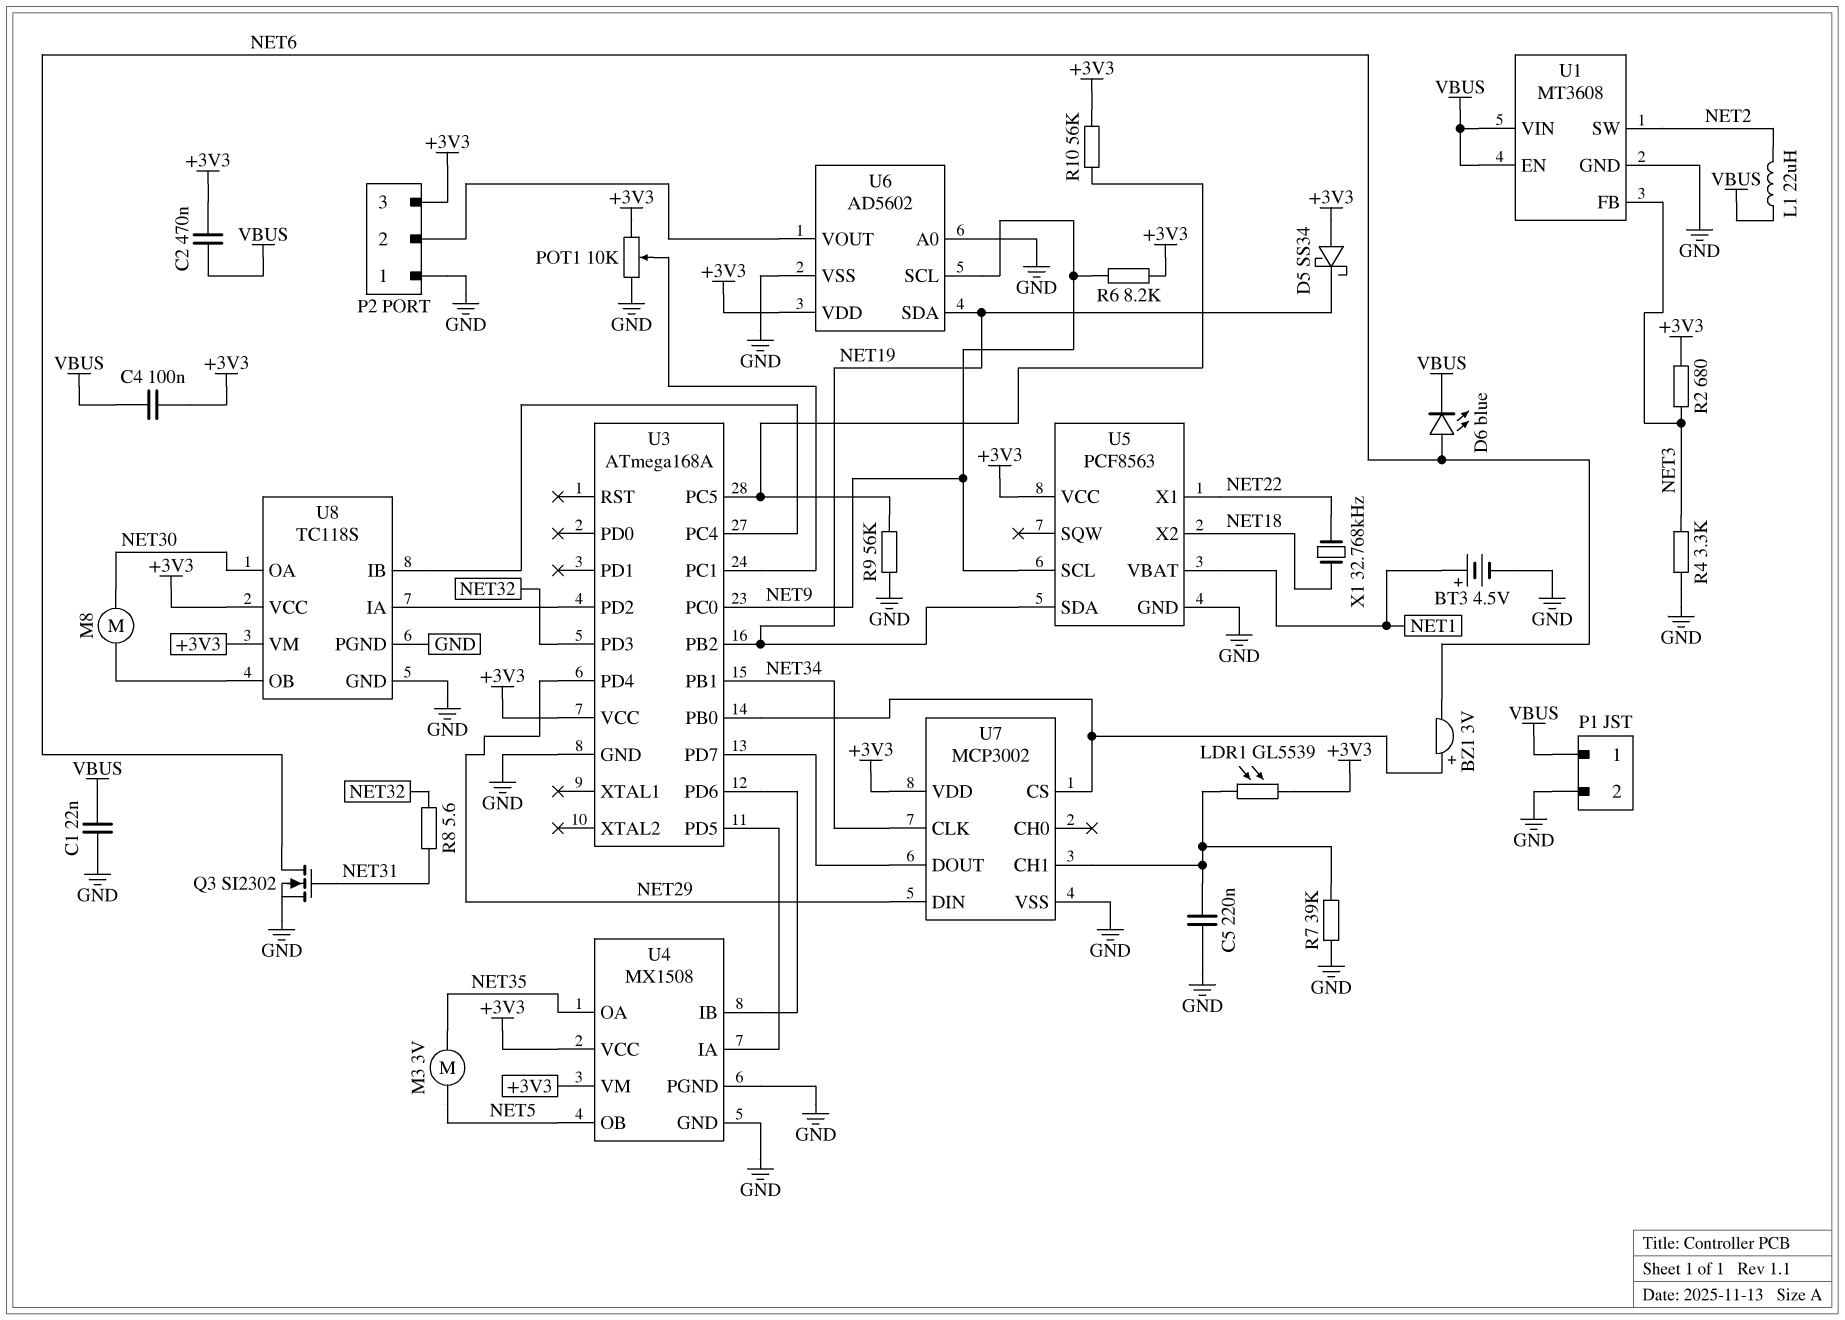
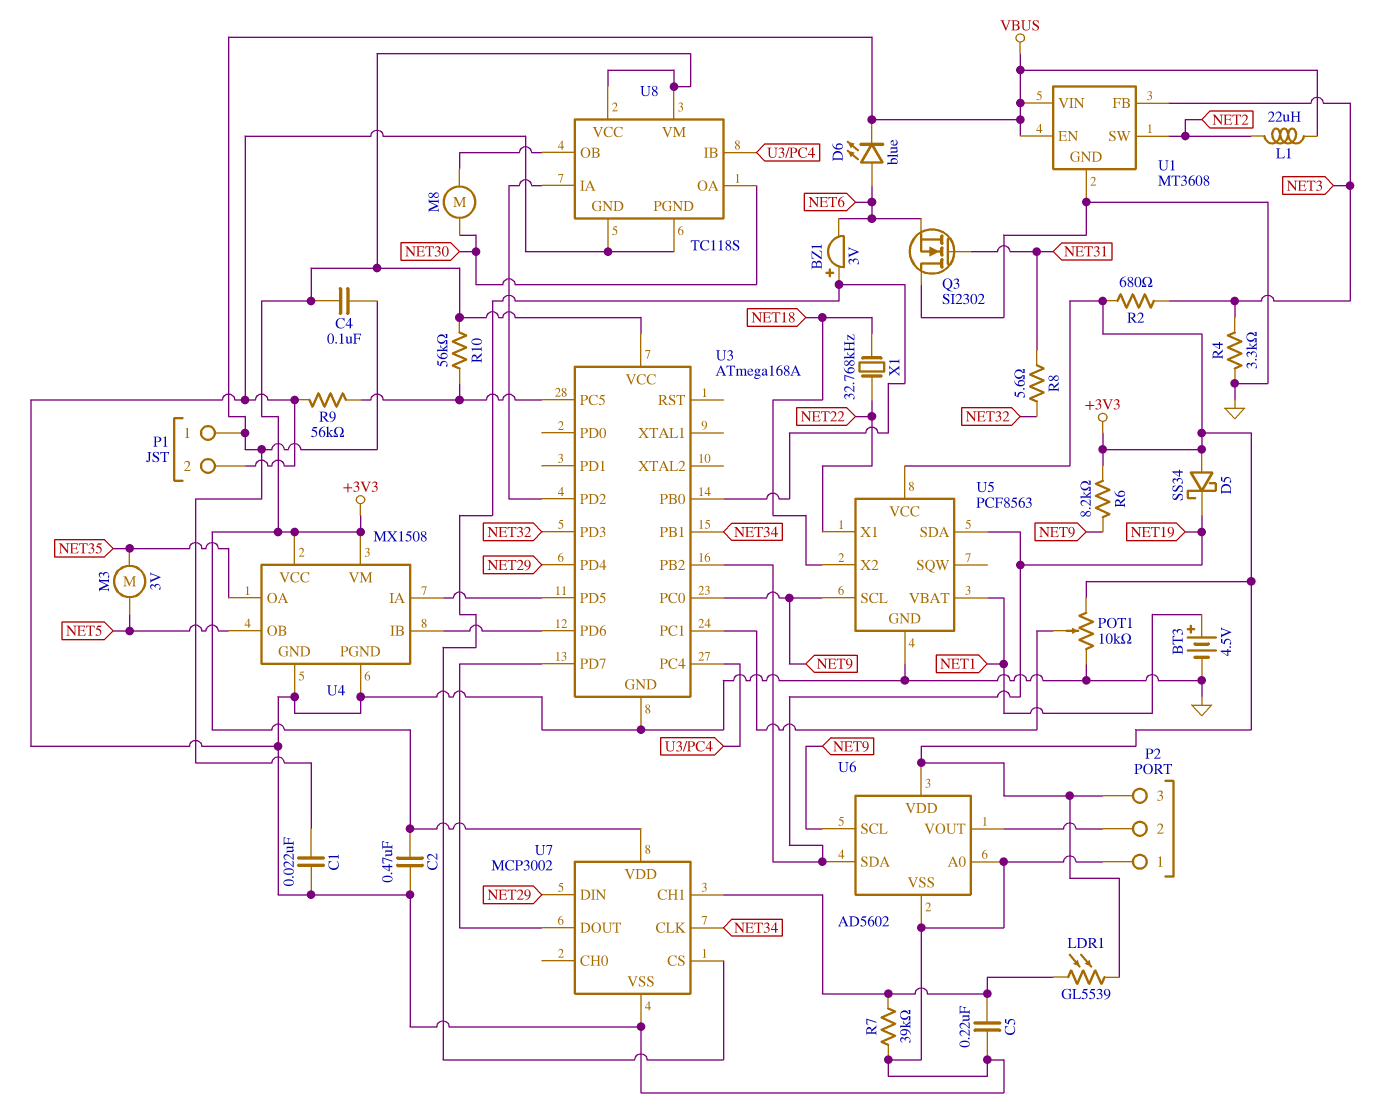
C2: 470nF (+3V3, VBUS) -> 470nF (+3V3, GND)
Q3: NMOS SI2302 (G NET31, D NET6, S GND) -> NMOS SI2302 (G NET31, D GND, S NET6)

